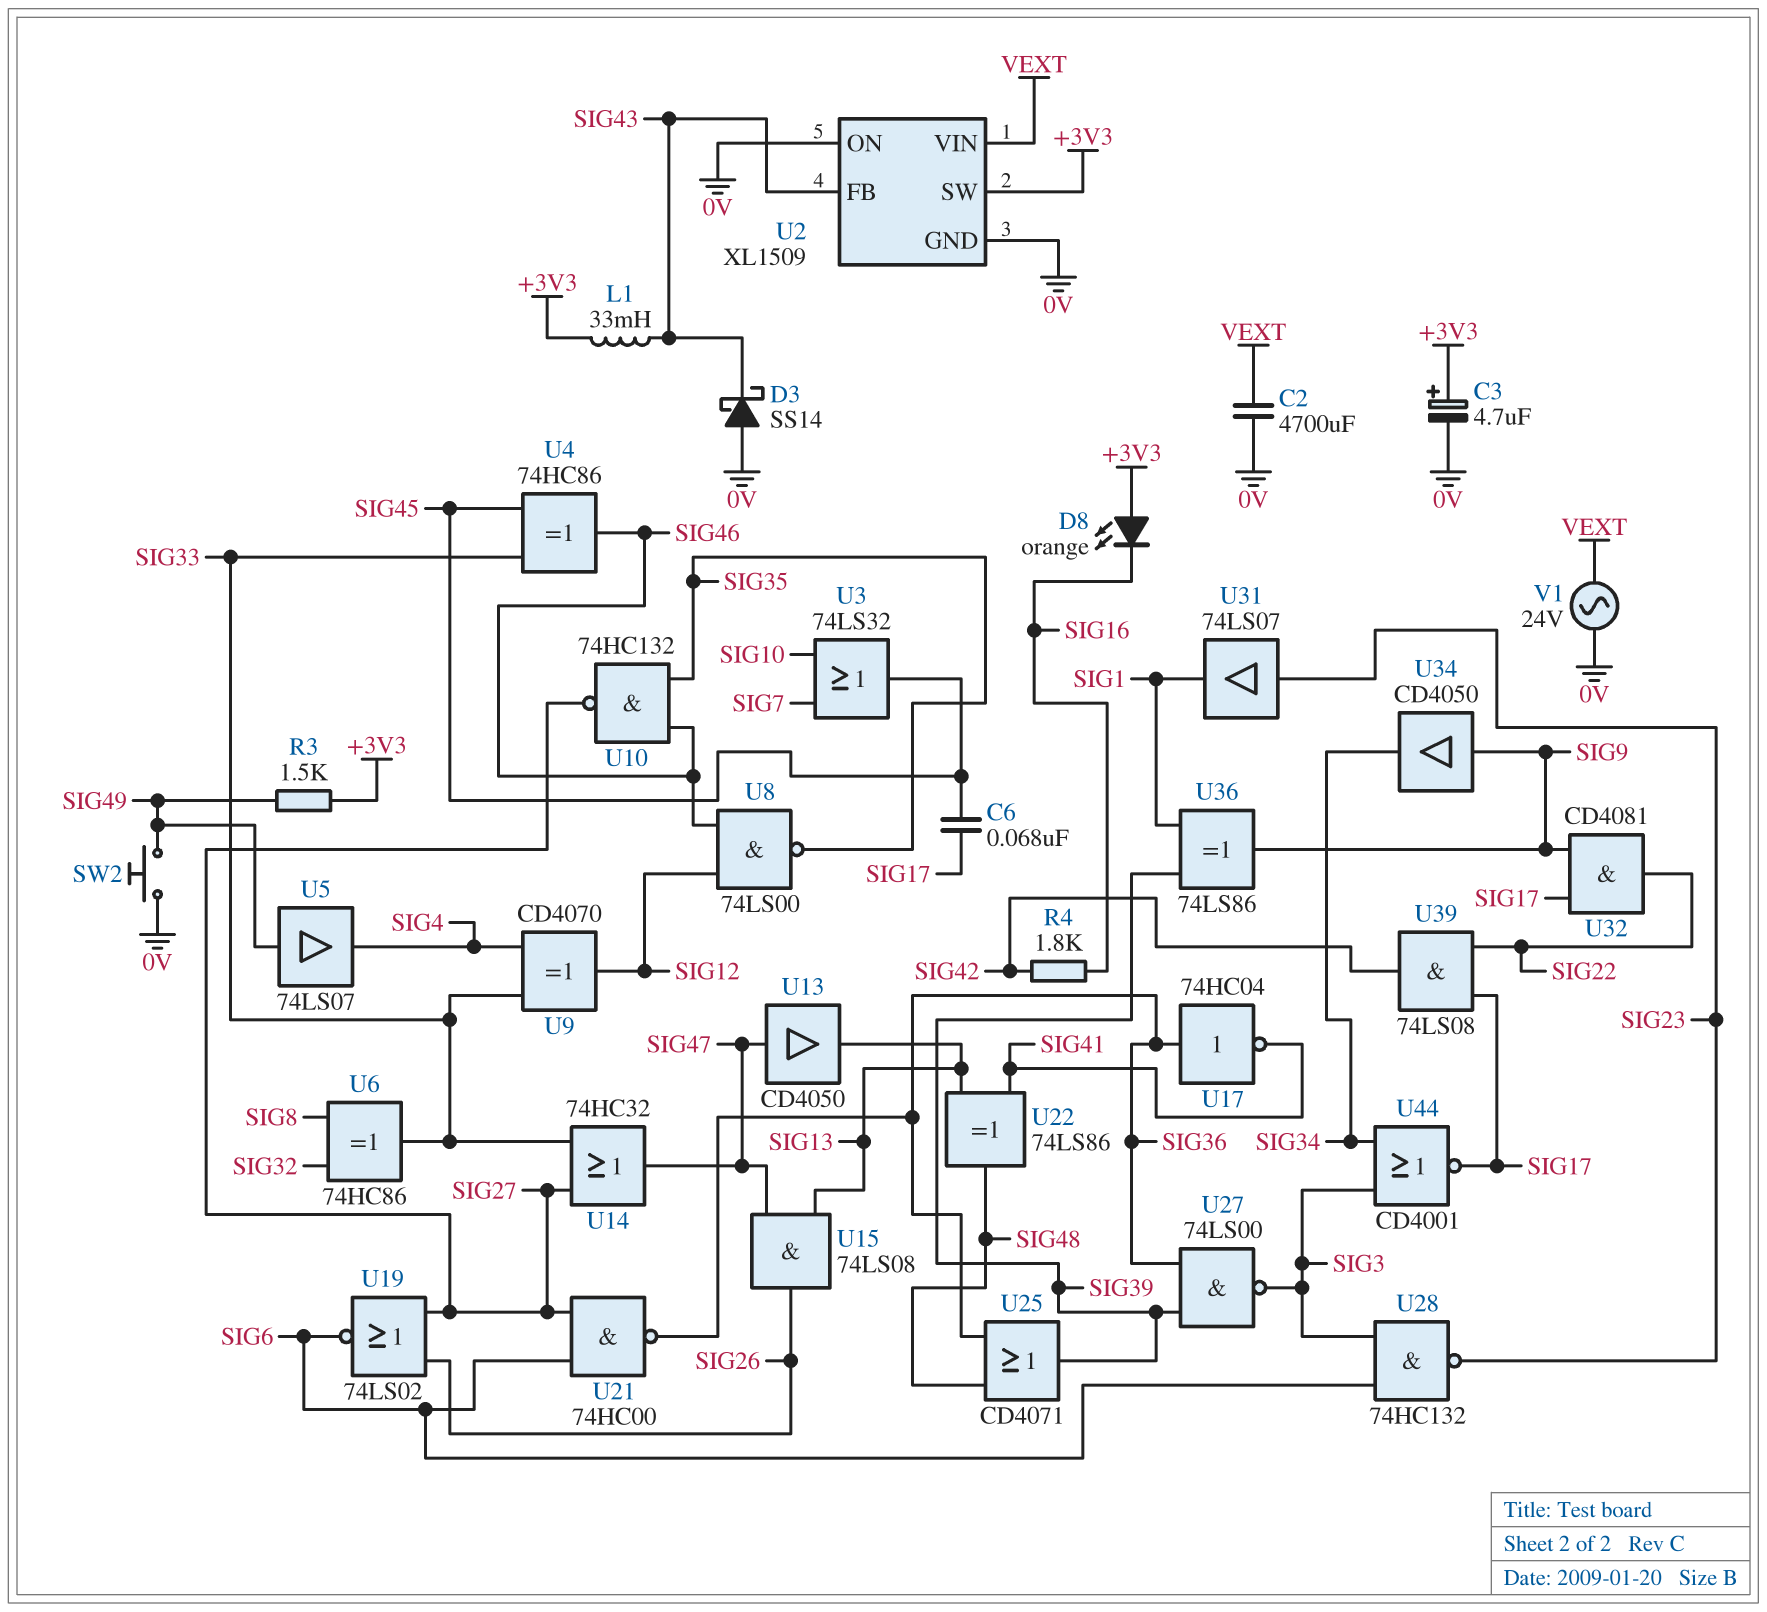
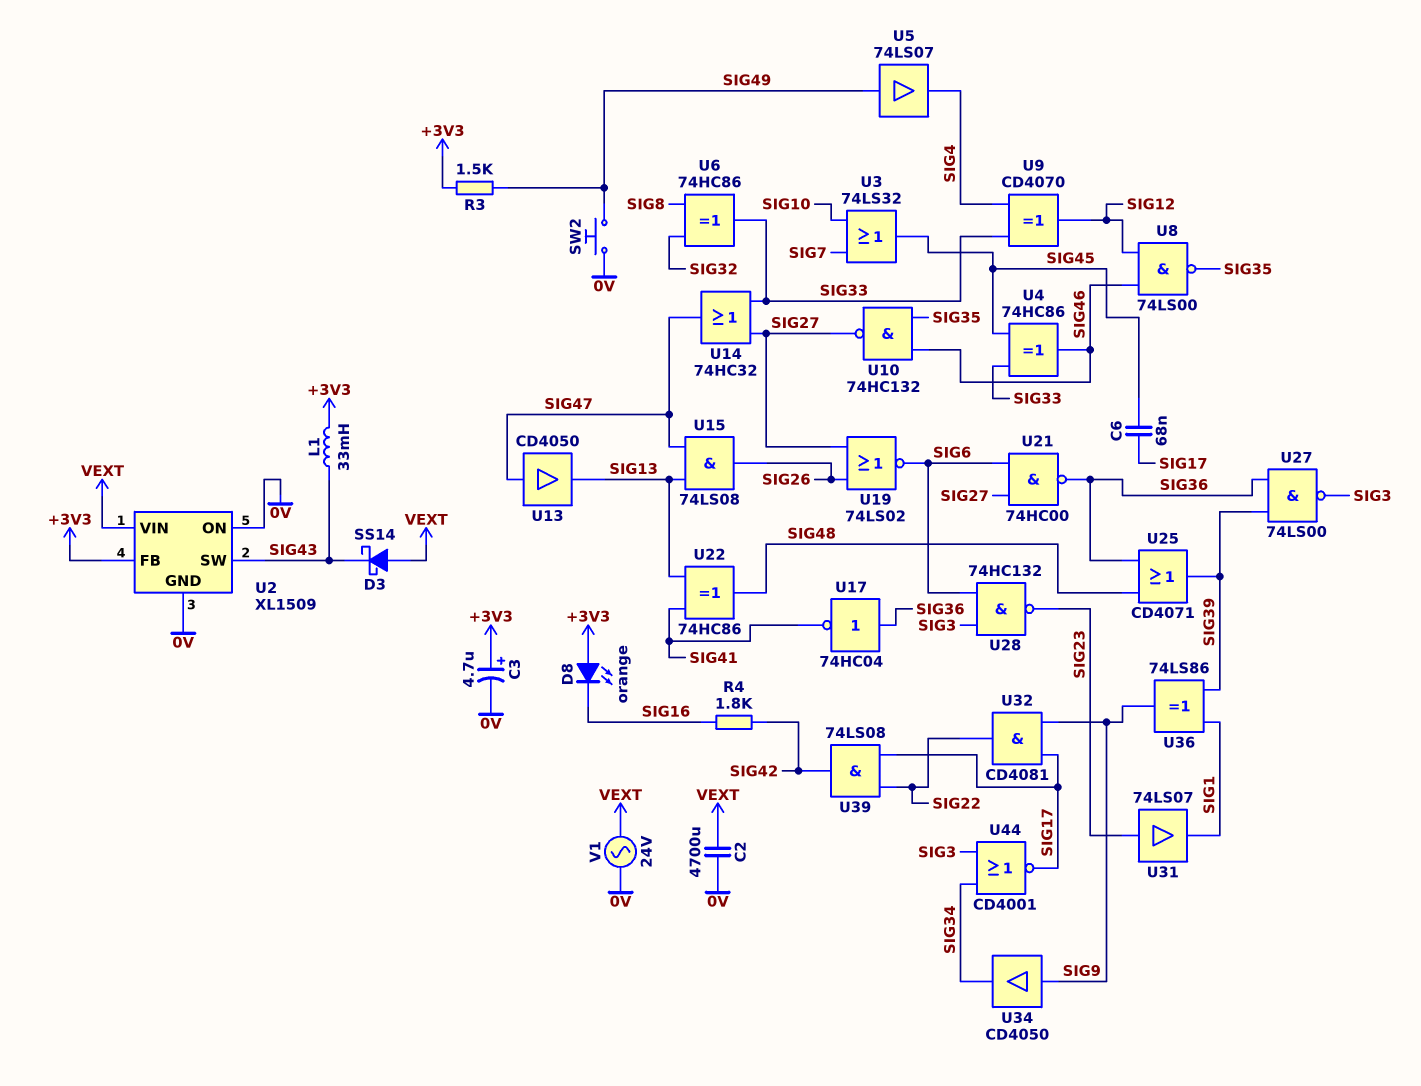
D3: schottky SS14 (A 0V, K SIG43) -> schottky SS14 (A VEXT, K SIG43)
U2 pin FB: SIG43 -> +3V3
U2 pin SW: +3V3 -> SIG43
U22: XOR 74LS86 (in SIG13, in SIG41, out SIG48) -> XOR 74HC86 (in SIG13, in SIG41, out SIG48)

